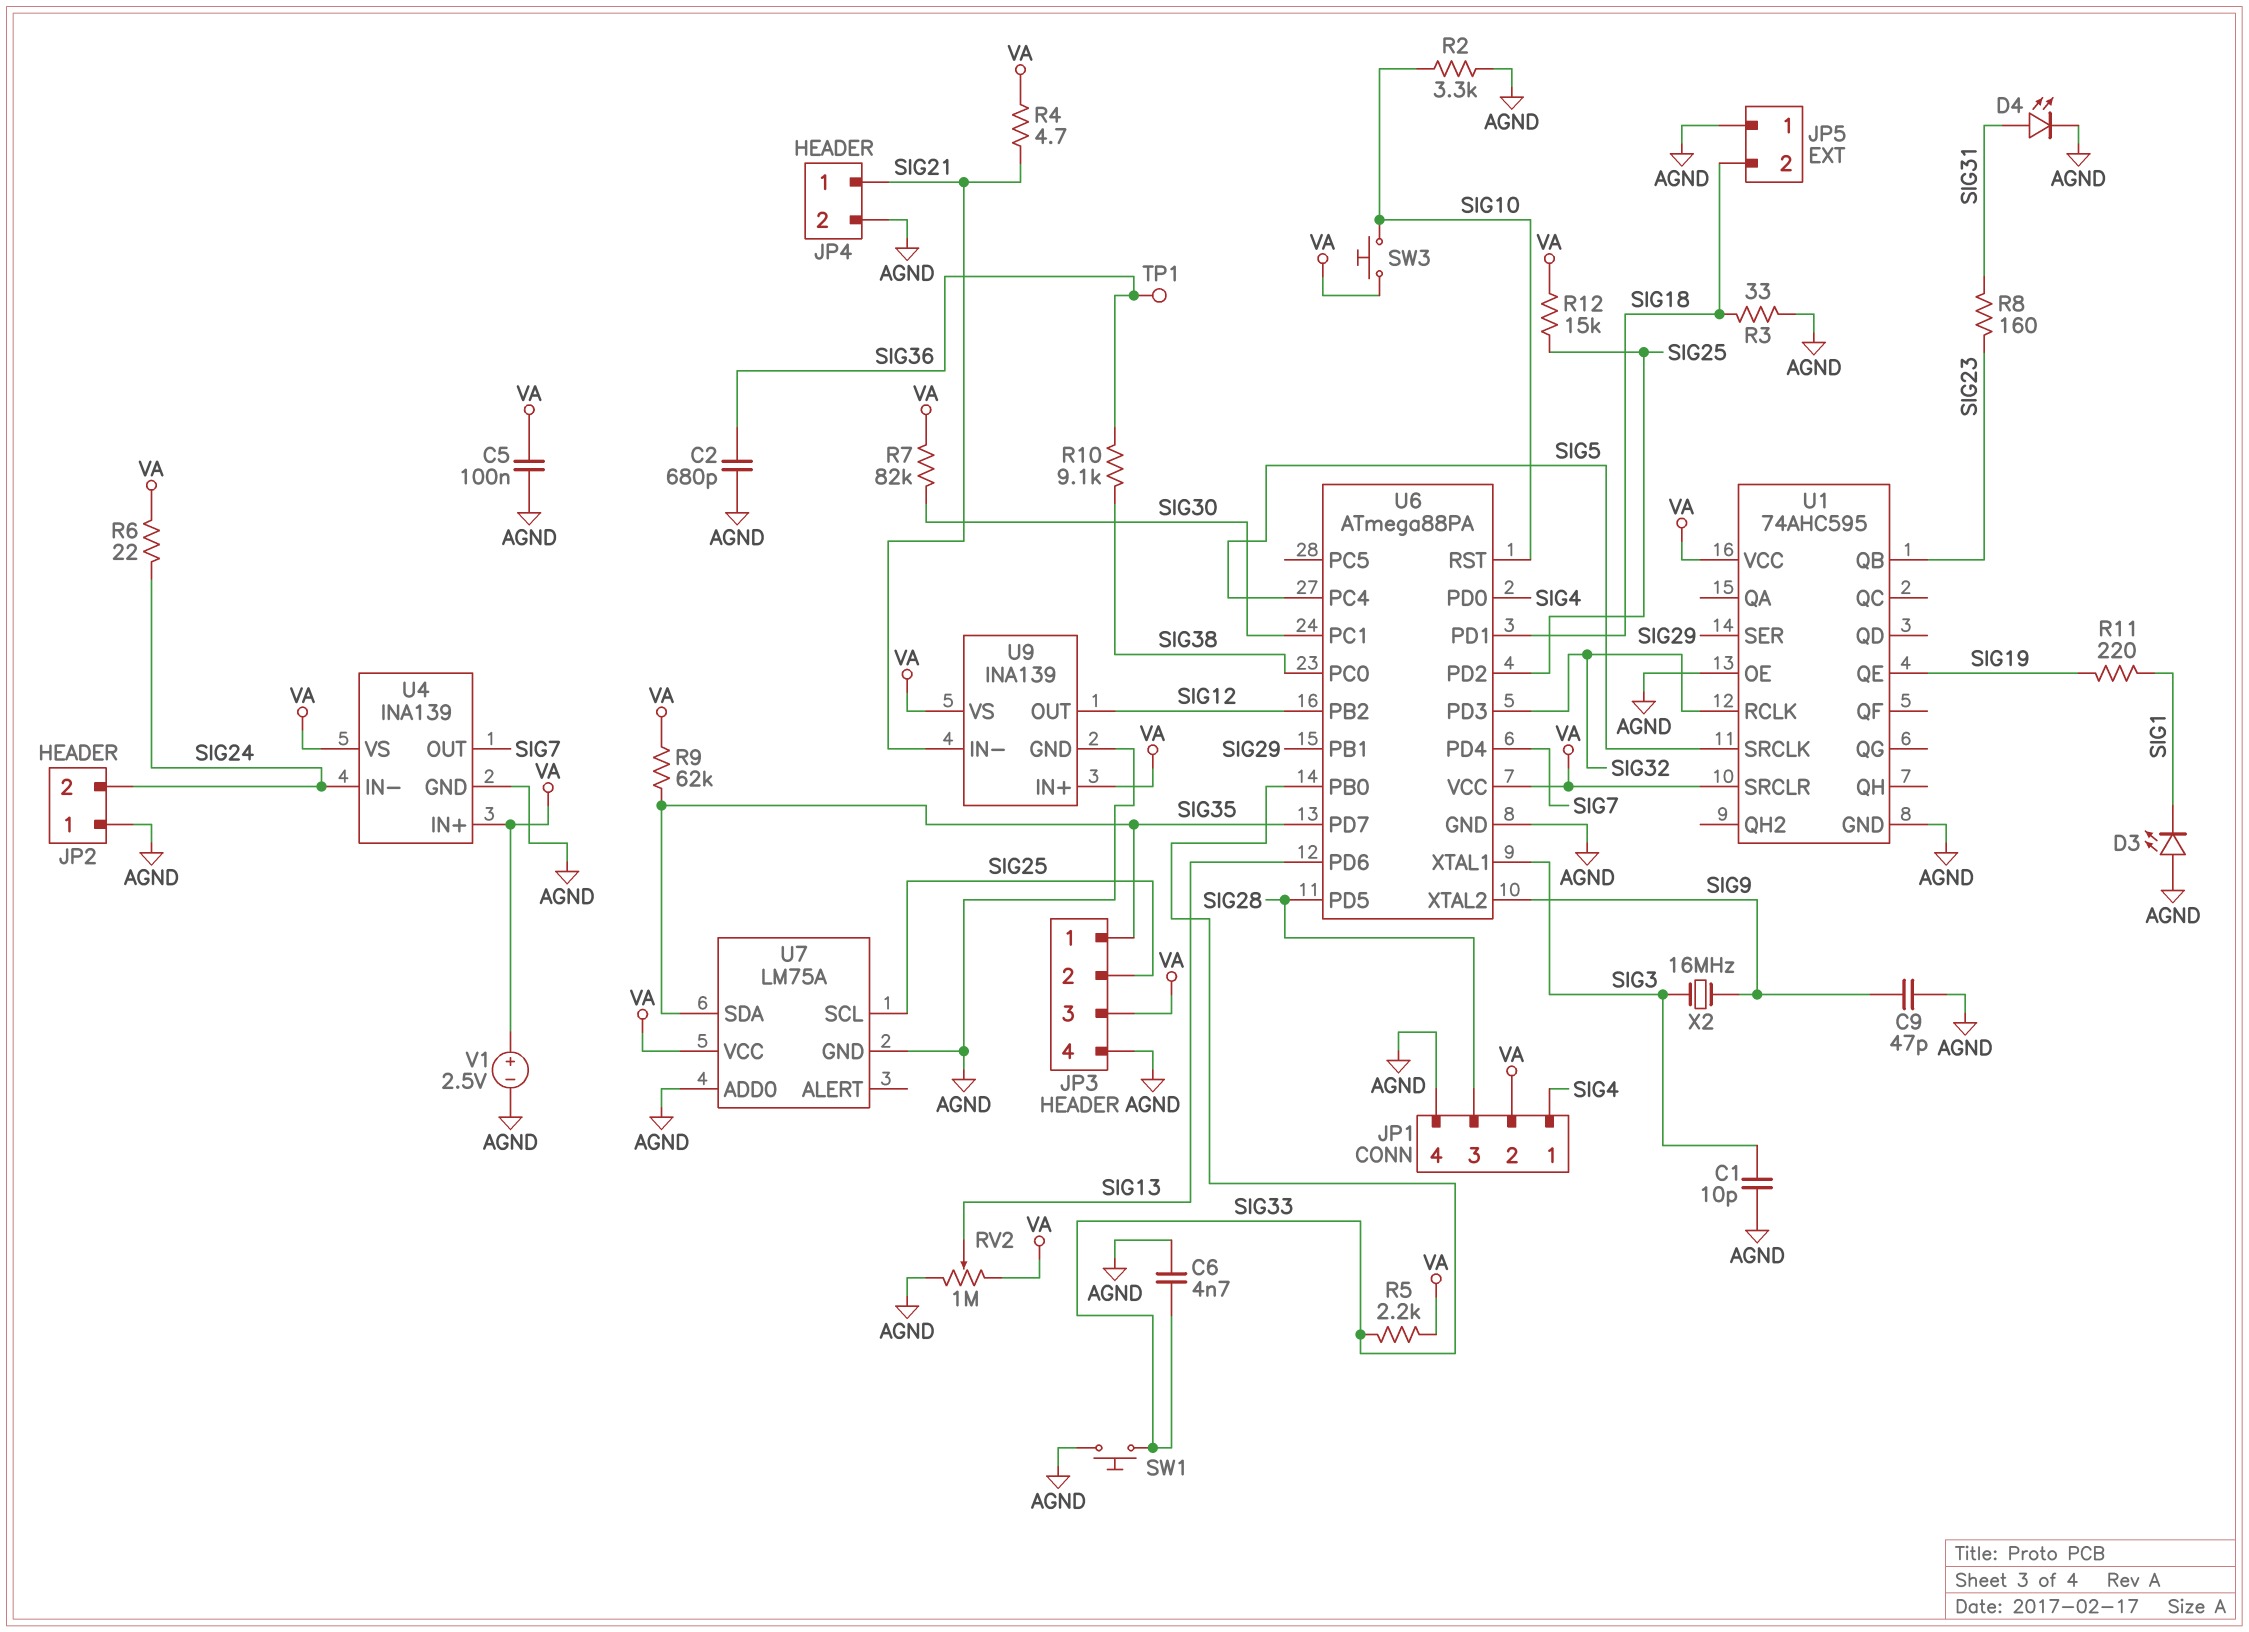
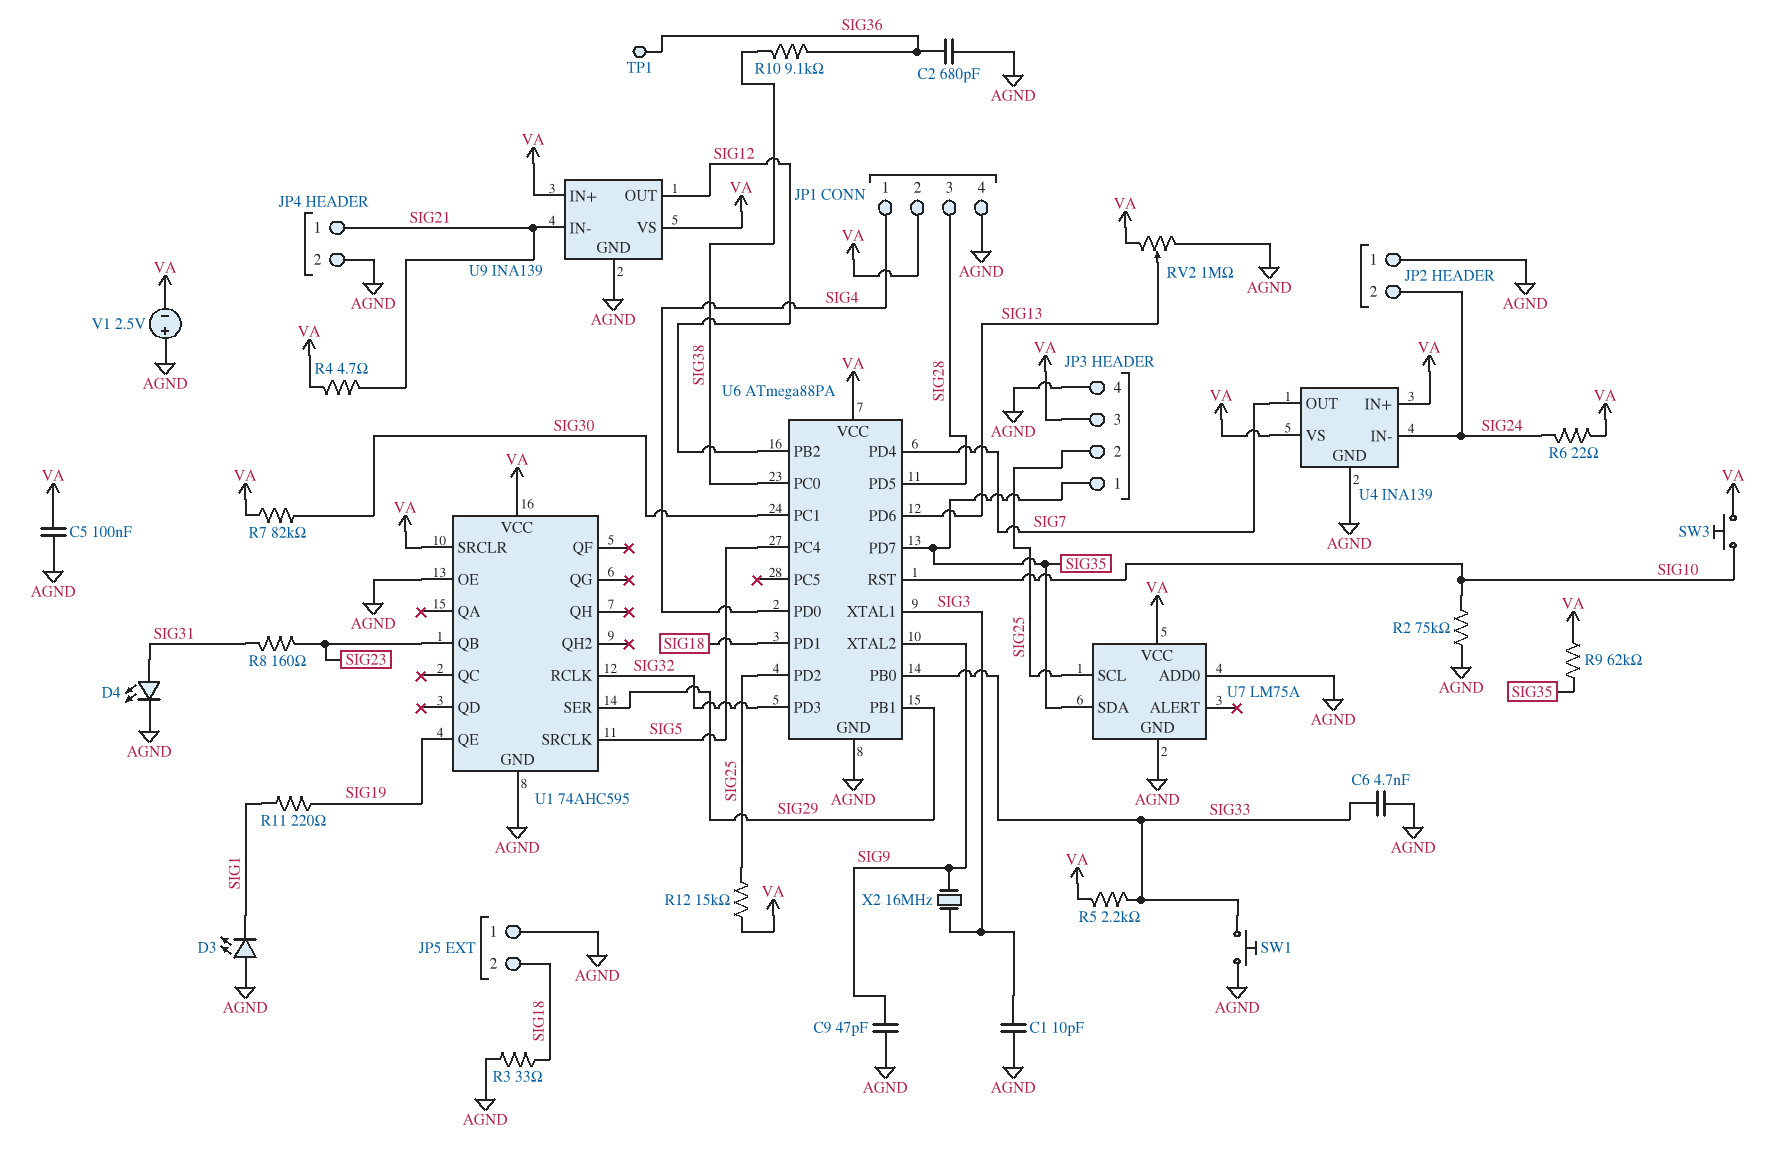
R2: 3.3k (AGND, SIG10) -> 75k (AGND, SIG10)
V1: 2.5V (plus VA, minus AGND) -> 2.5V (plus AGND, minus VA)

